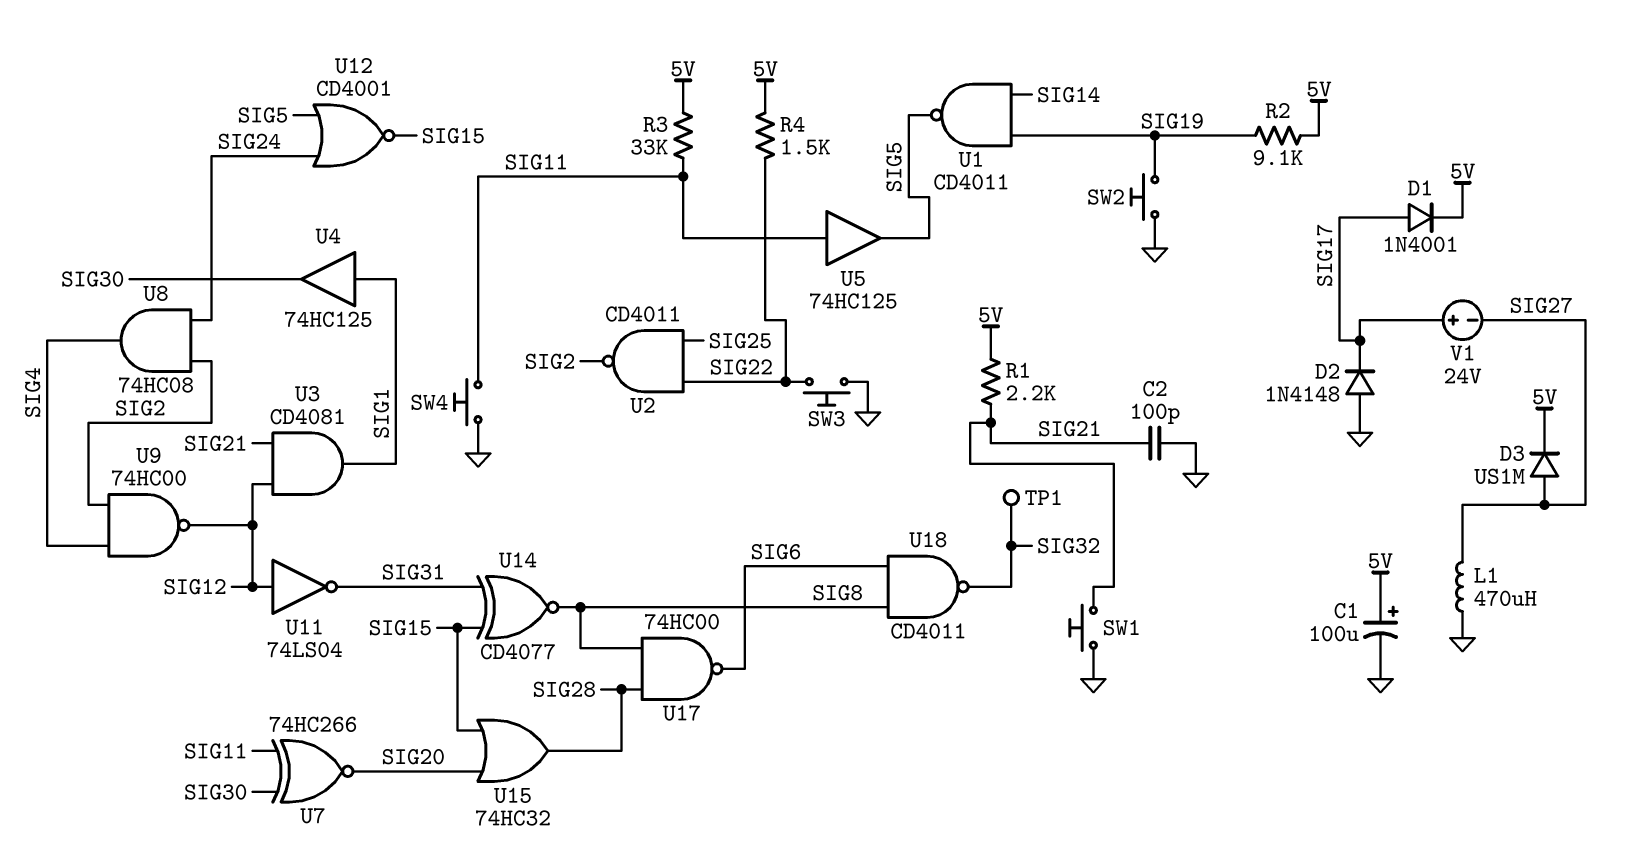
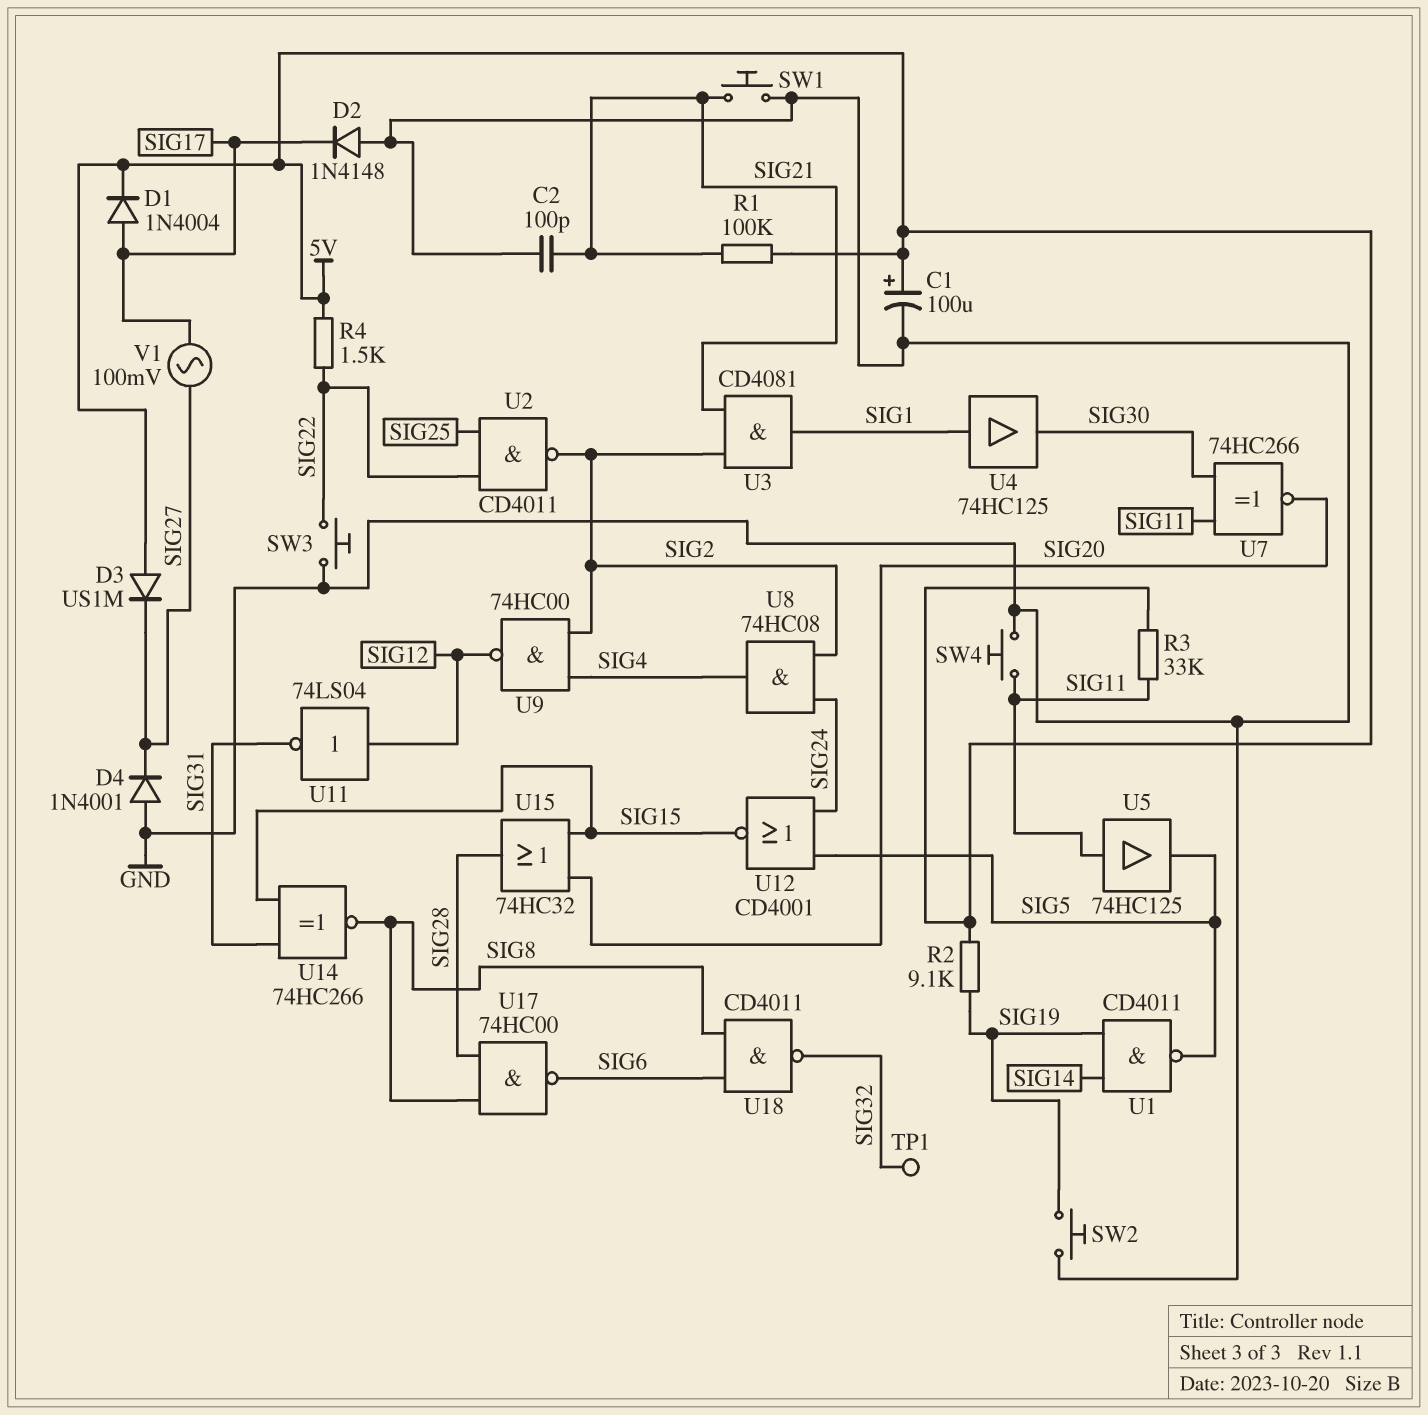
D1: diode 1N4001 (A SIG17, K 5V) -> diode 1N4004 (A SIG17, K 5V)
D3: diode US1M (A SIG27, K 5V) -> diode US1M (A 5V, K SIG27)
D4: none -> diode 1N4001 (A GND, K SIG27)
L1: 470uH (GND, SIG27) -> none
R1: 2.2k (5V, SIG21) -> 100k (5V, SIG21)
U3: AND CD4081 (in SIG12, in SIG21, out SIG1) -> AND CD4081 (in SIG2, in SIG21, out SIG1)
U14: XNOR CD4077 (in SIG15, in SIG31, out SIG8) -> XNOR 74HC266 (in SIG15, in SIG31, out SIG8)
V1: 24V (plus SIG17, minus SIG27) -> AC 100mV (SIG17, SIG27)

